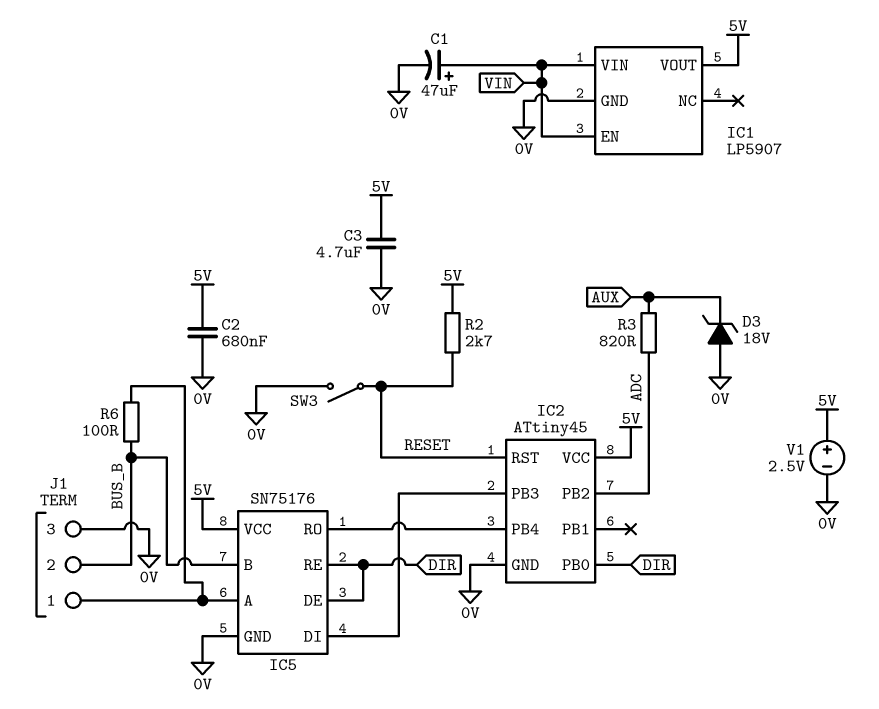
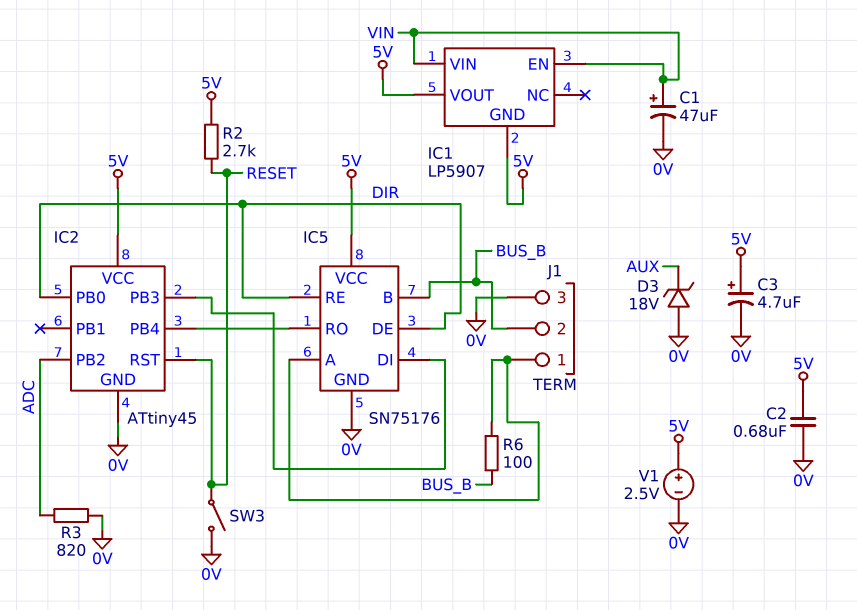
C3: 4.7uF (0V, 5V) -> 4.7uF (plus 5V, minus 0V)
IC1 pin GND: 0V -> 5V
R3: 820 (ADC, AUX) -> 820 (0V, ADC)

